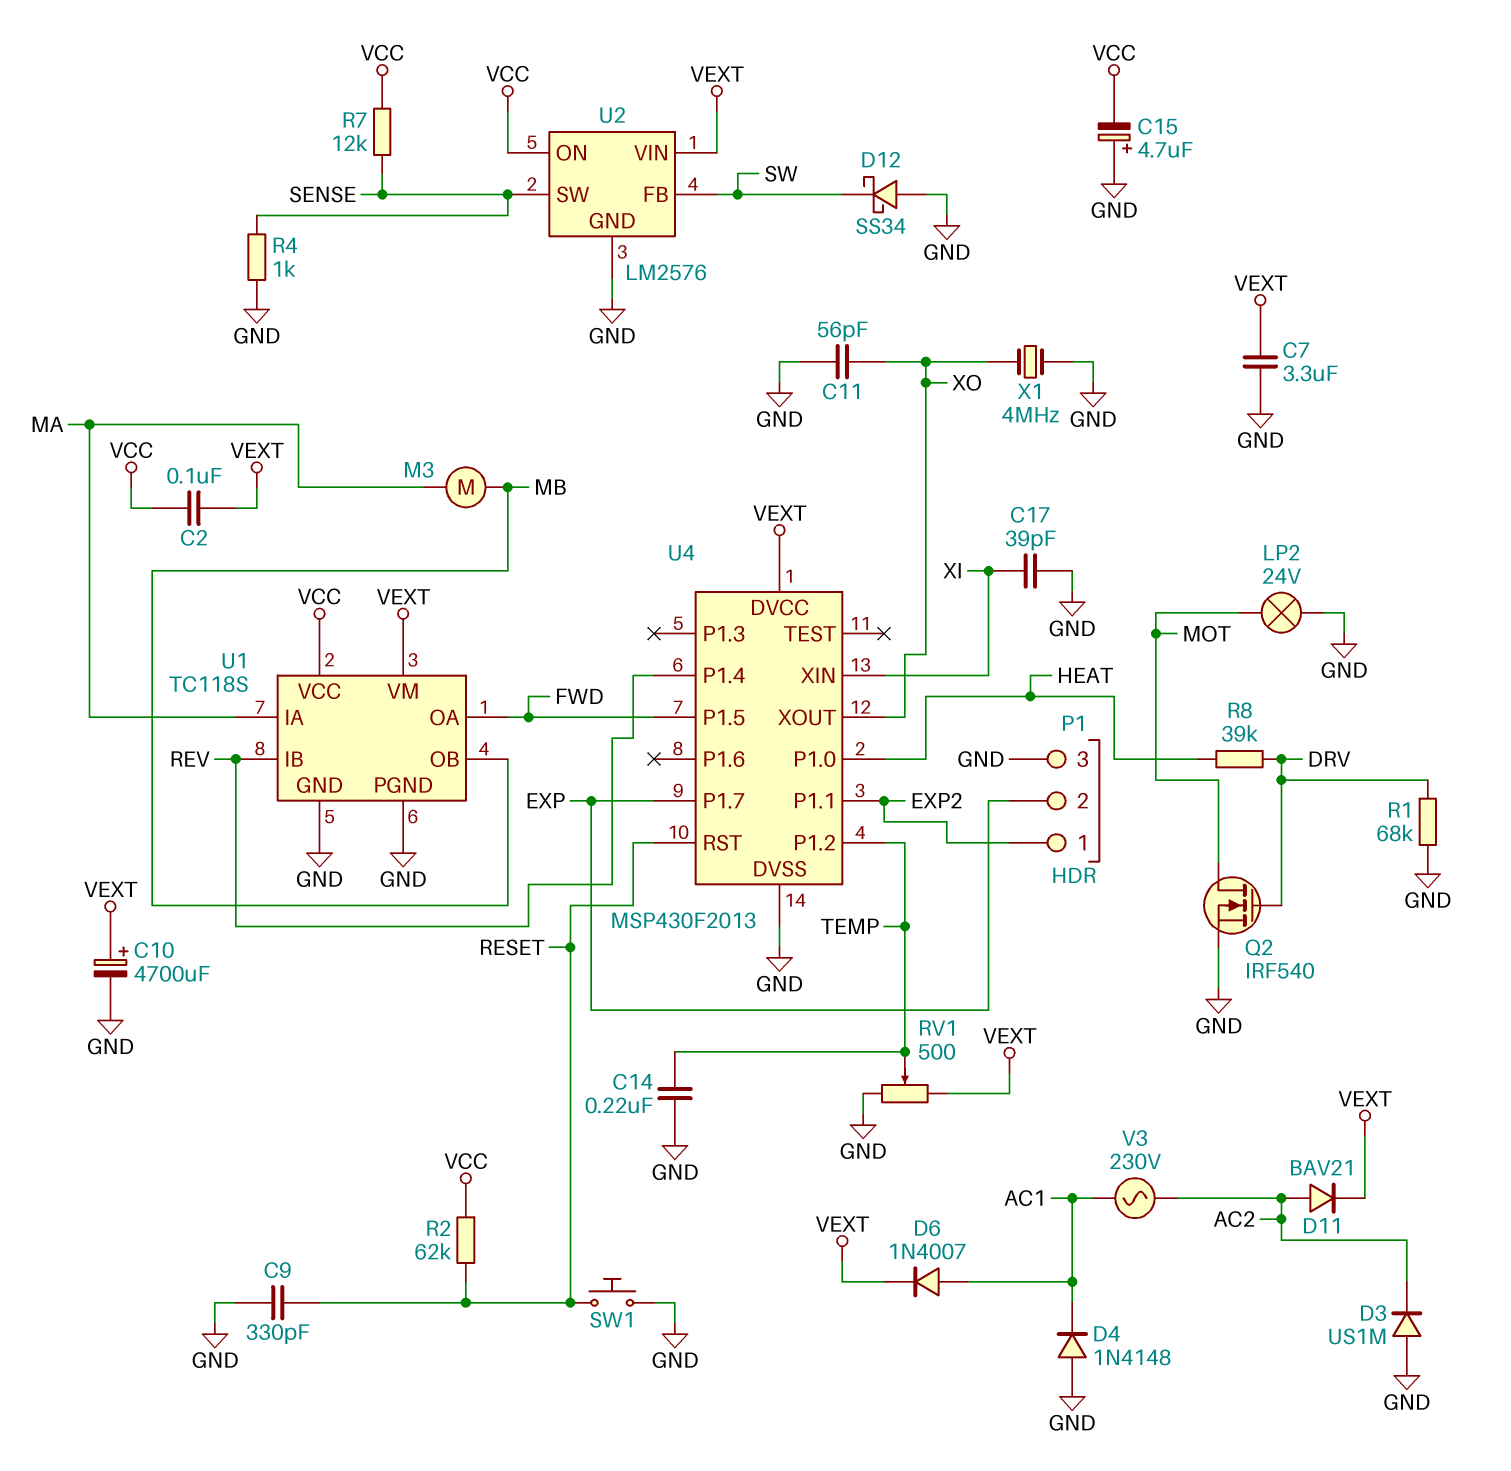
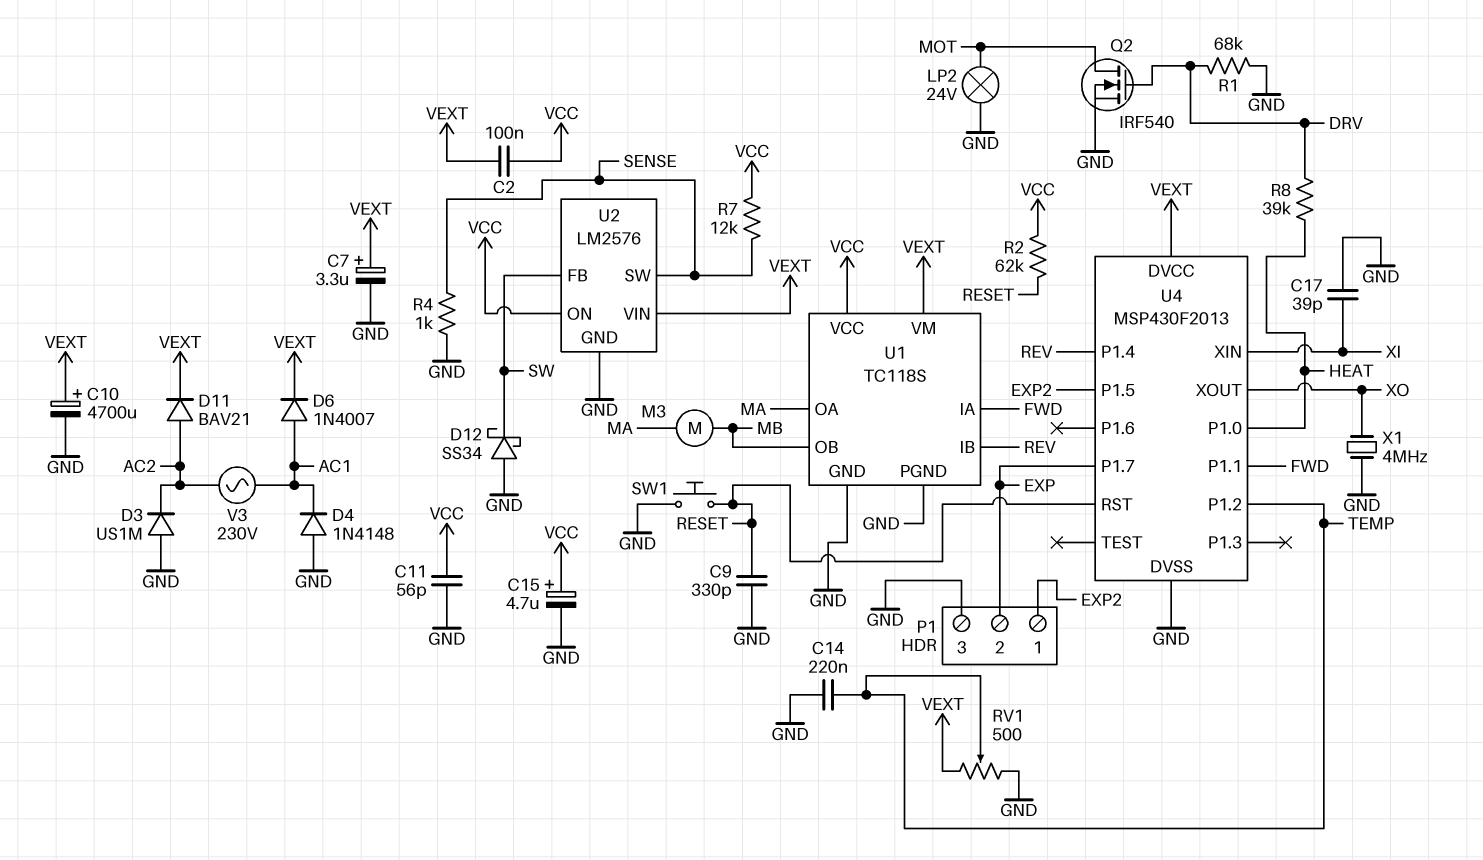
C7: 3.3uF (GND, VEXT) -> 3.3uF (plus VEXT, minus GND)
C11: 56pF (GND, XO) -> 56pF (GND, VCC)
C15: 4.7uF (plus GND, minus VCC) -> 4.7uF (plus VCC, minus GND)
U1 pin IA: MA -> FWD
U1 pin OA: FWD -> MA
U4 pin P1.1: EXP2 -> FWD
U4 pin P1.5: FWD -> EXP2

